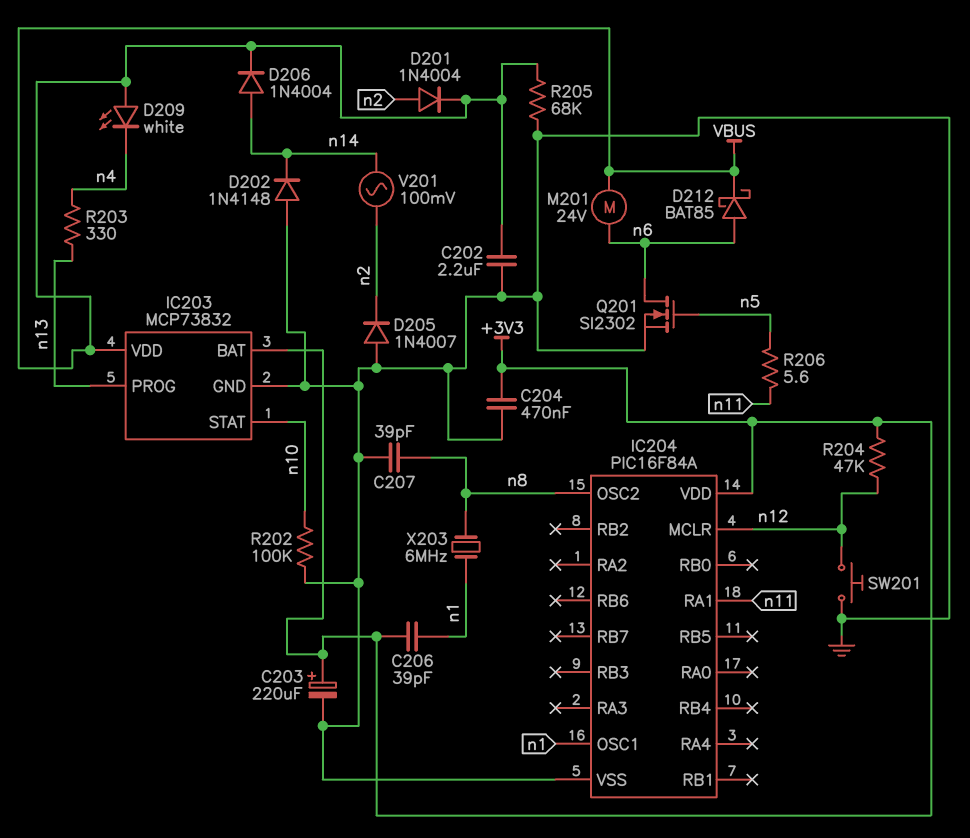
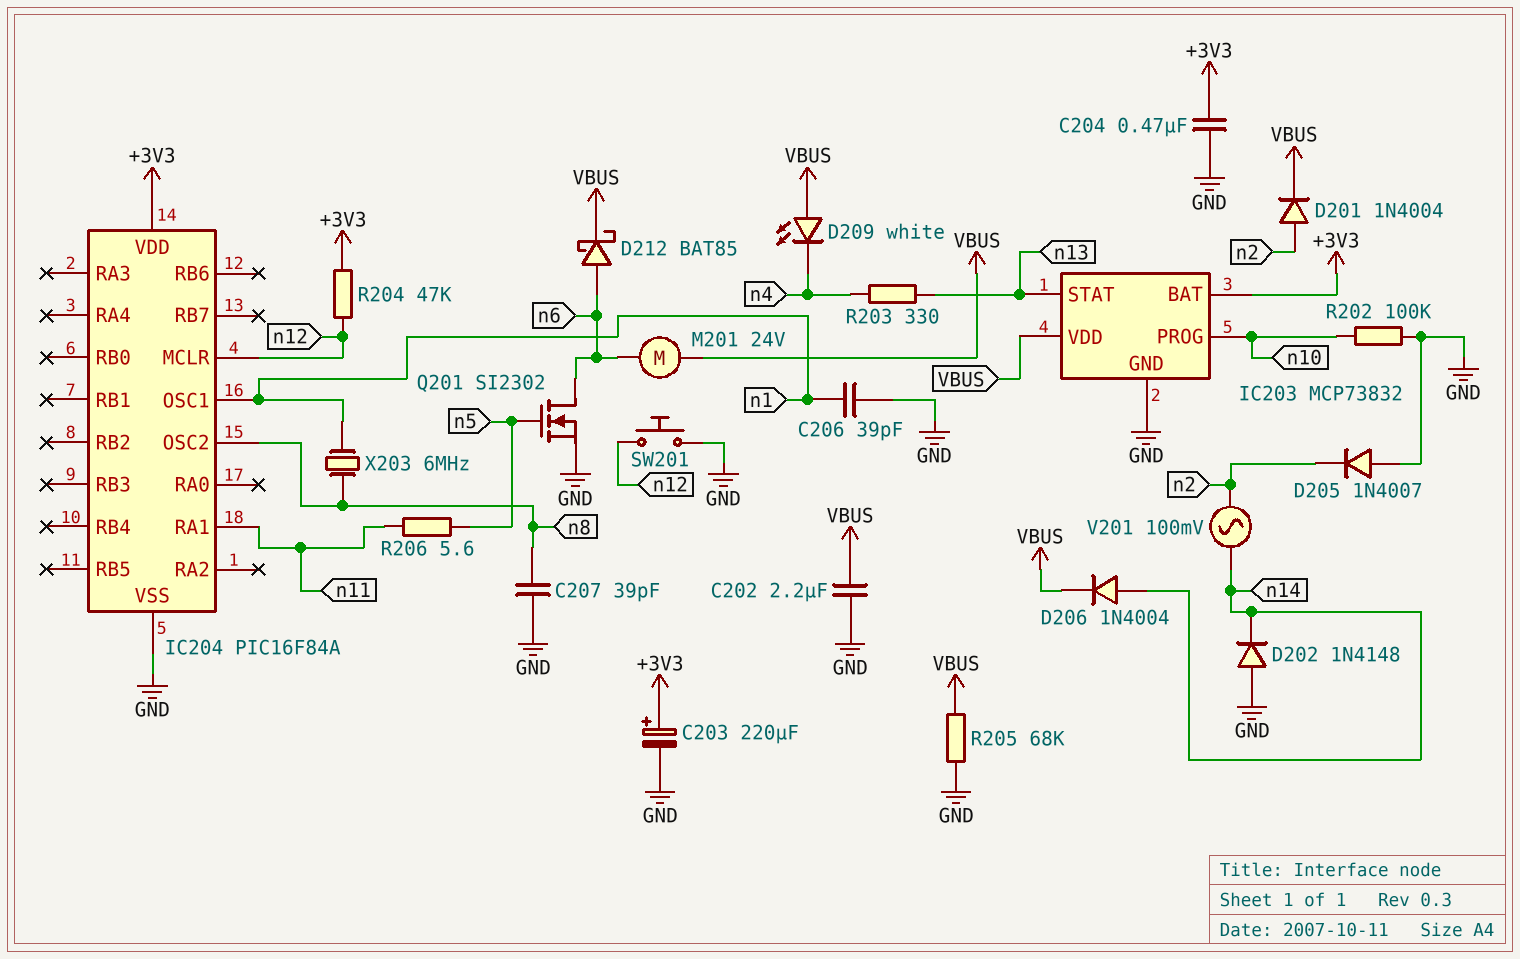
C206: 39pF (+3V3, n1) -> 39pF (GND, n1)
IC203 pin PROG: n13 -> n10
IC203 pin STAT: n10 -> n13

